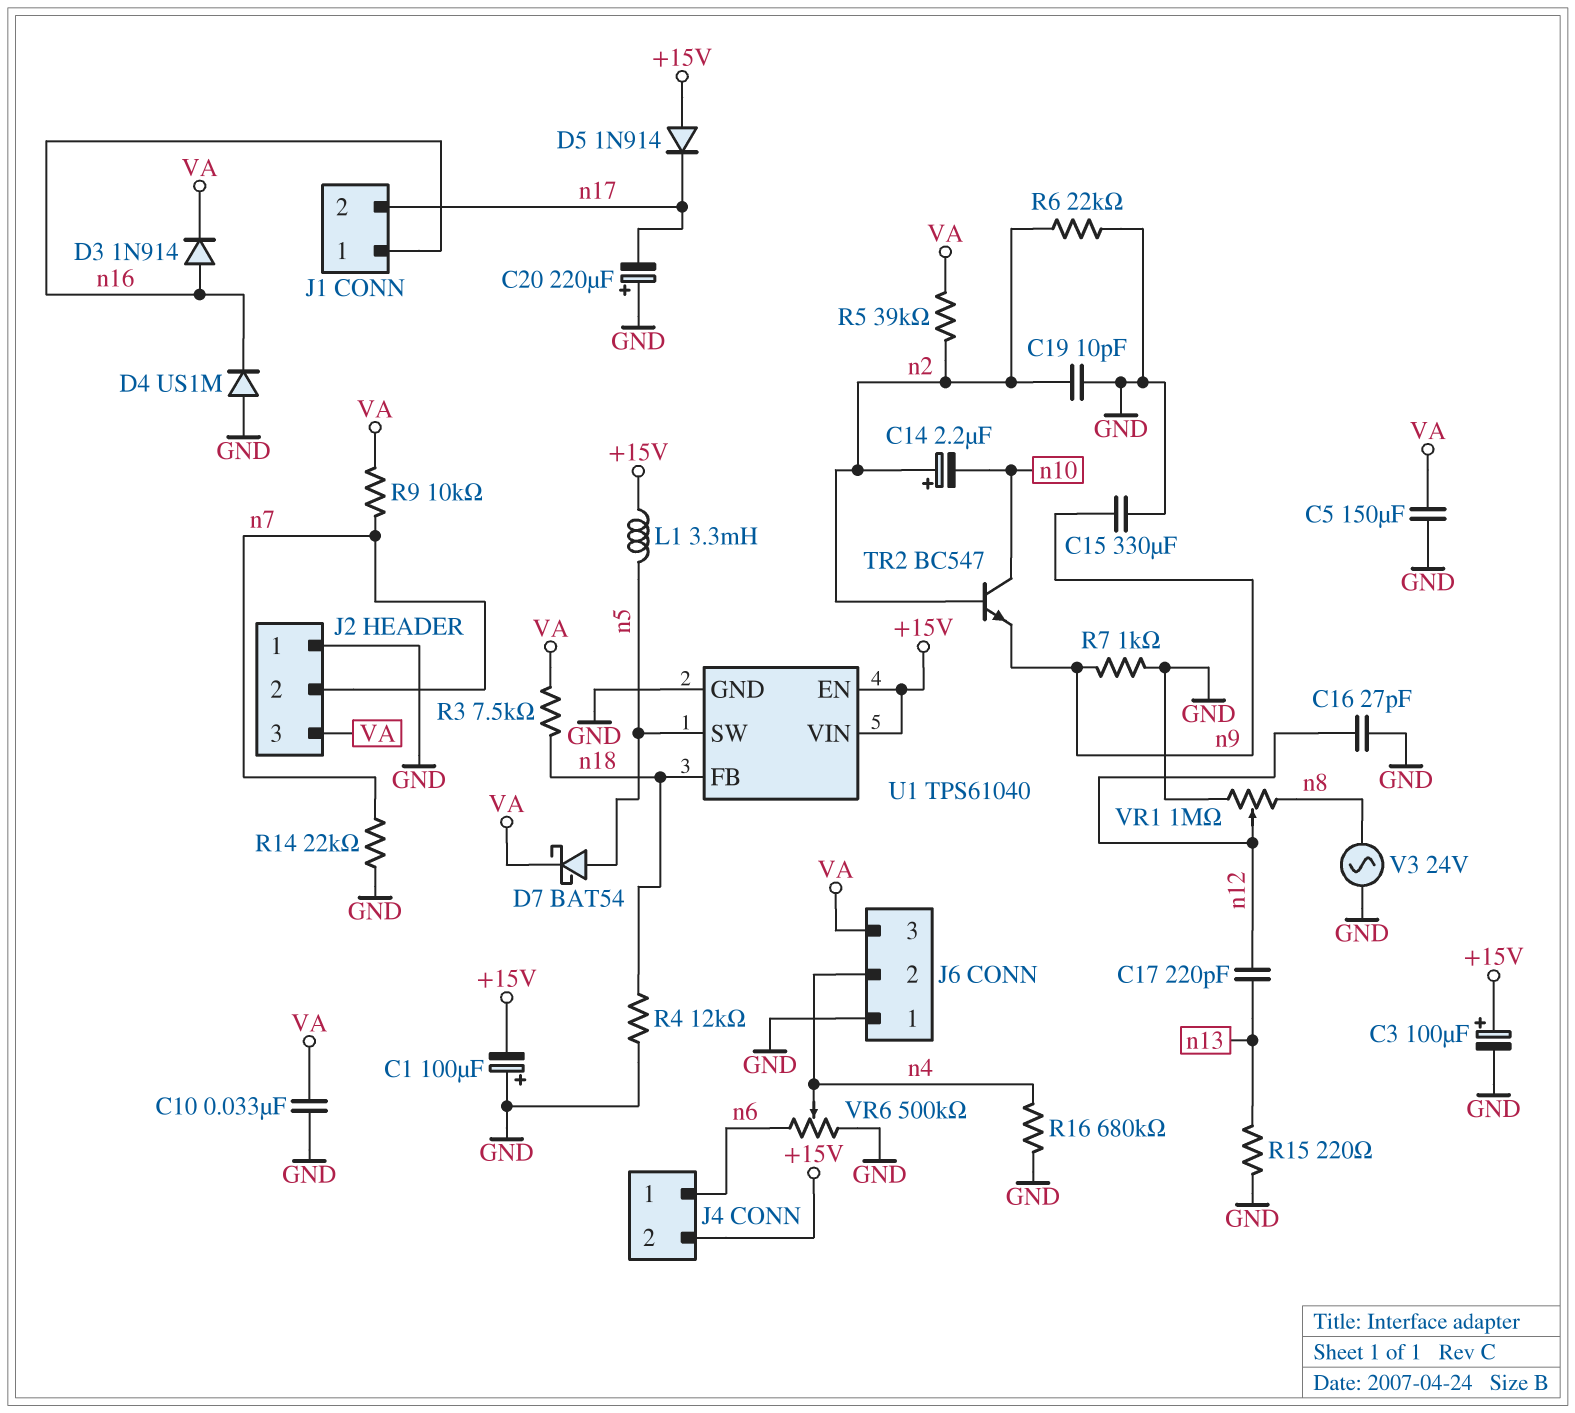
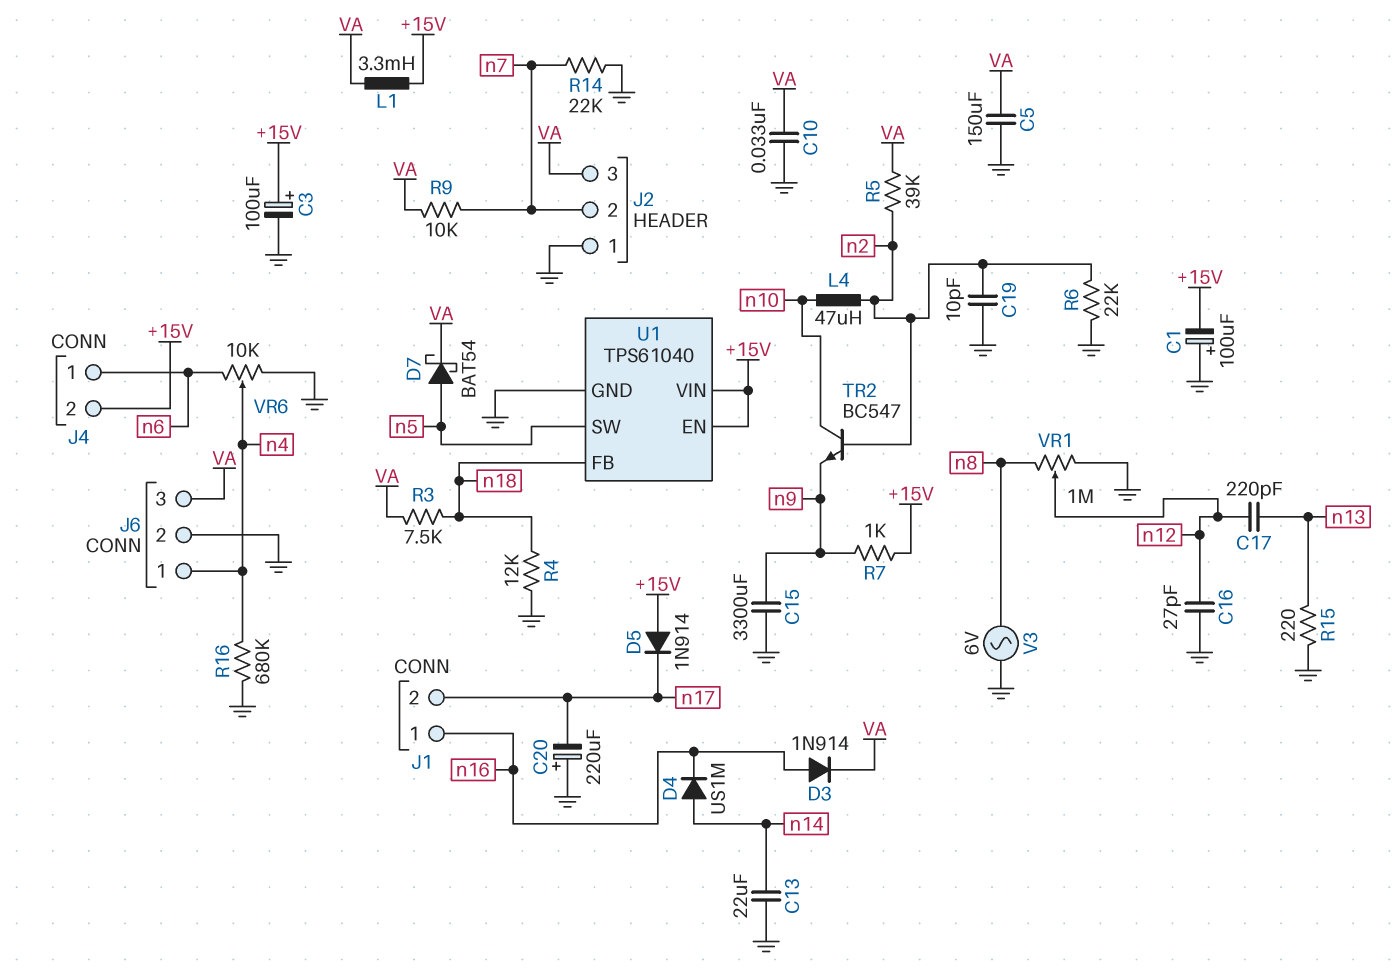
C13: none -> 22uF (GND, n14)
C14: 2.2uF (plus n2, minus n10) -> none
C15: 330uF (GND, n9) -> 3300uF (GND, n9)
D4: diode US1M (A GND, K n16) -> diode US1M (A n14, K n16)
J6 pin 1: GND -> n4
J6 pin 2: n4 -> GND
L1: 3.3mH (+15V, n5) -> 3.3mH (+15V, VA)
L4: none -> 47uH (n2, n10)
R7: 1k (GND, n9) -> 1k (+15V, n9)
V3: AC 24V (GND, n8) -> AC 6V (GND, n8)
VR6: 500k (GND, n6, wiper n4) -> 10k (GND, n6, wiper n4)

